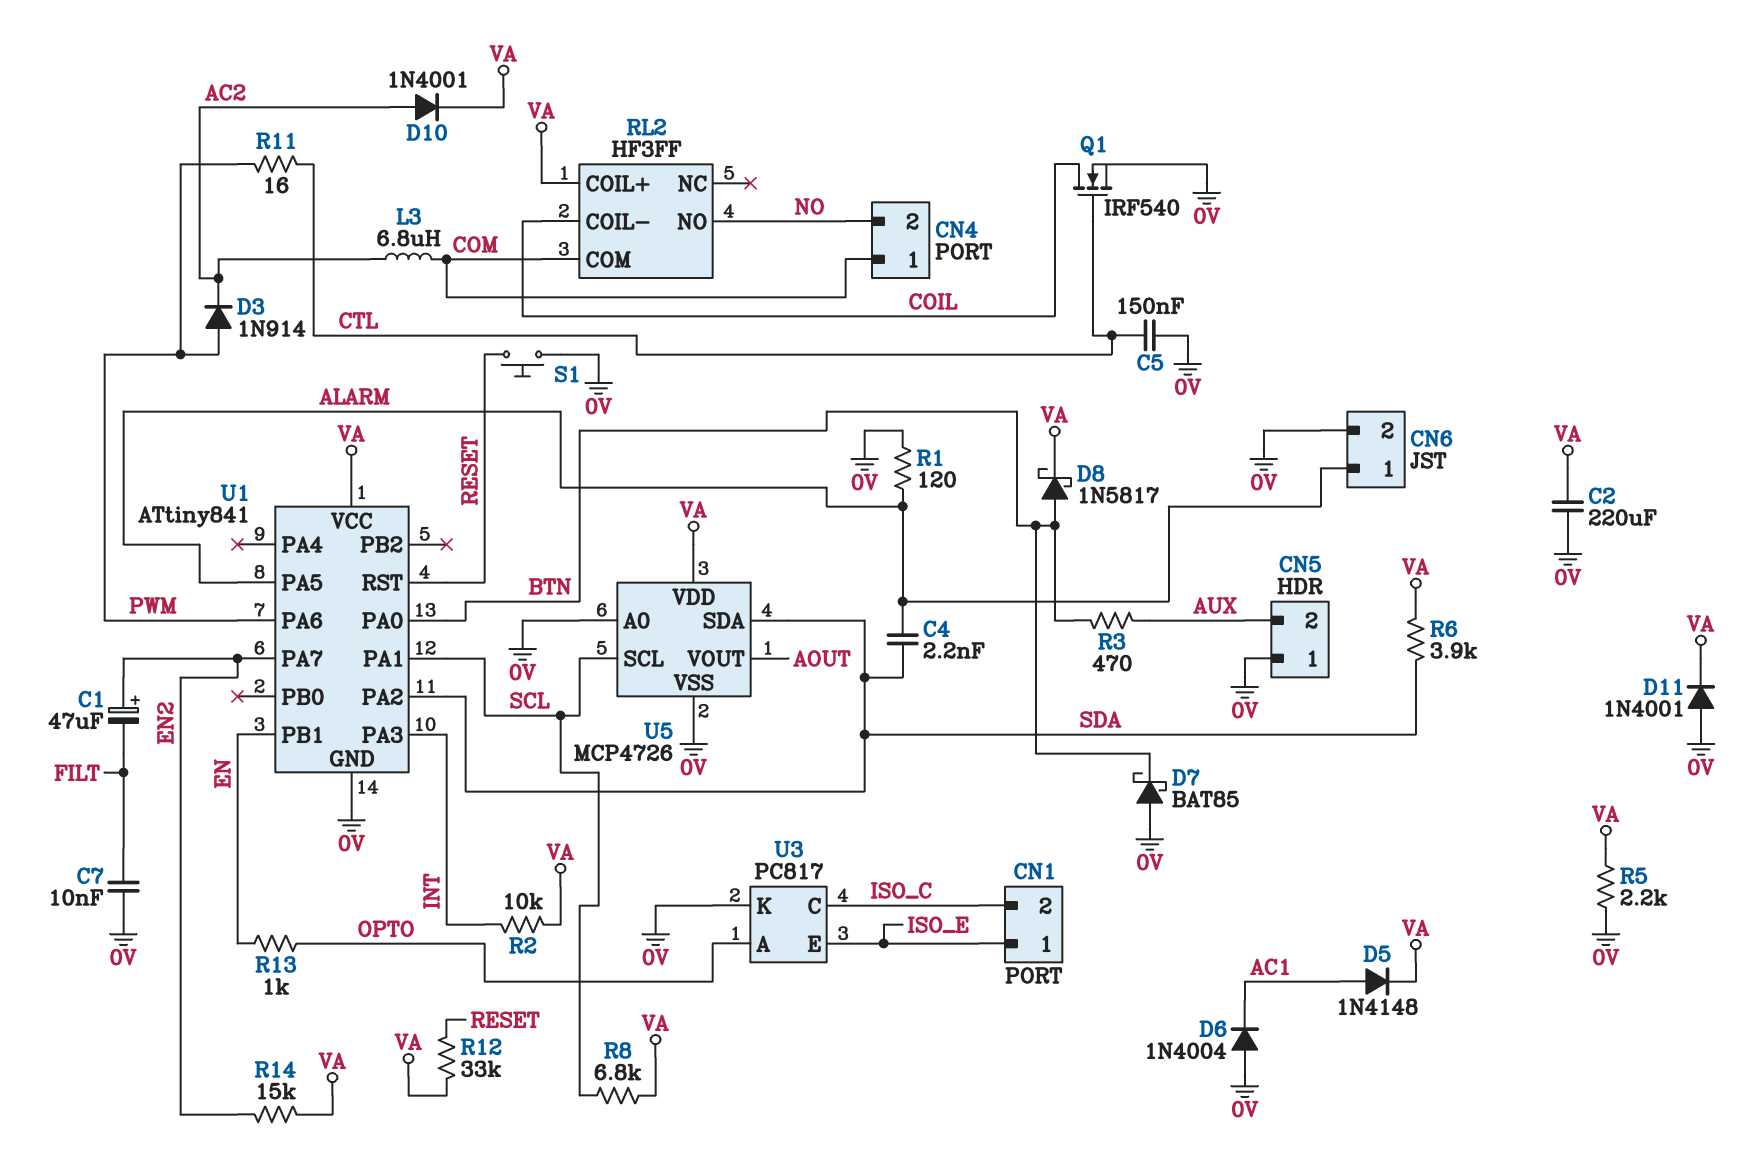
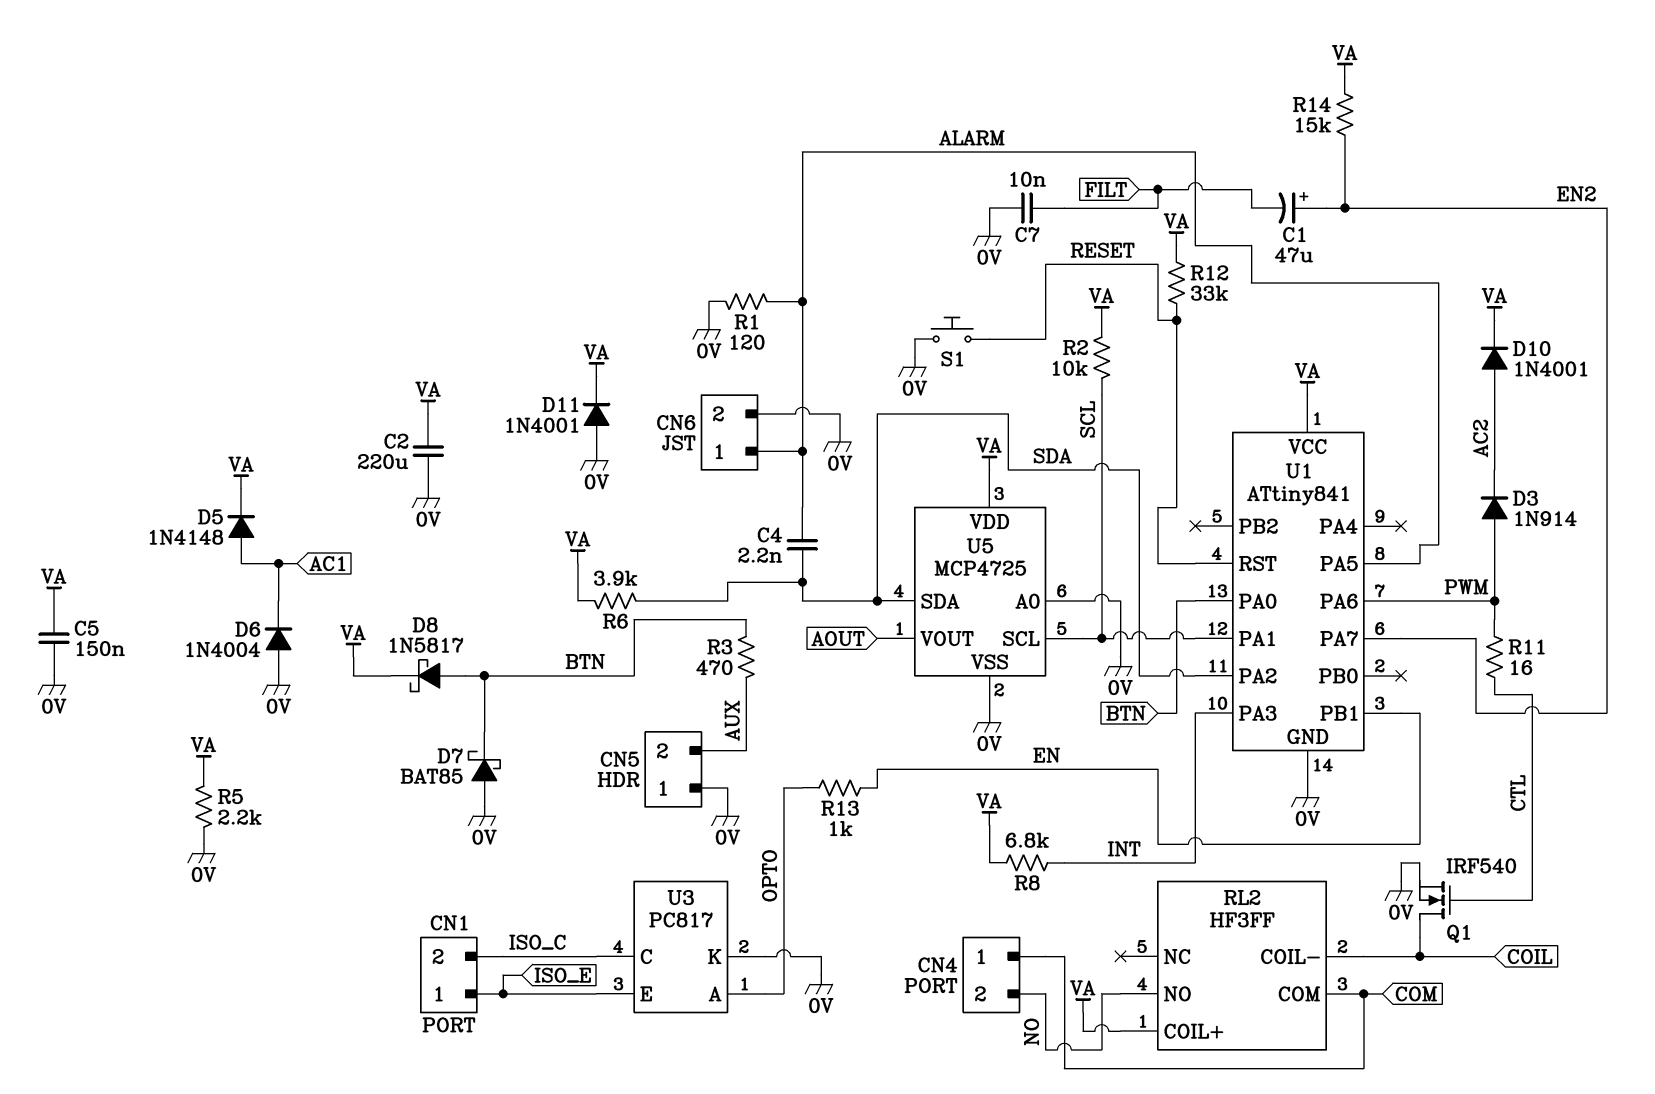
C5: 150nF (0V, CTL) -> 150nF (0V, VA)
L3: 6.8uH (AC2, COM) -> none
R2: 10k (INT, VA) -> 10k (SCL, VA)
R8: 6.8k (SCL, VA) -> 6.8k (INT, VA)
U5: MCP4726 -> MCP4725

